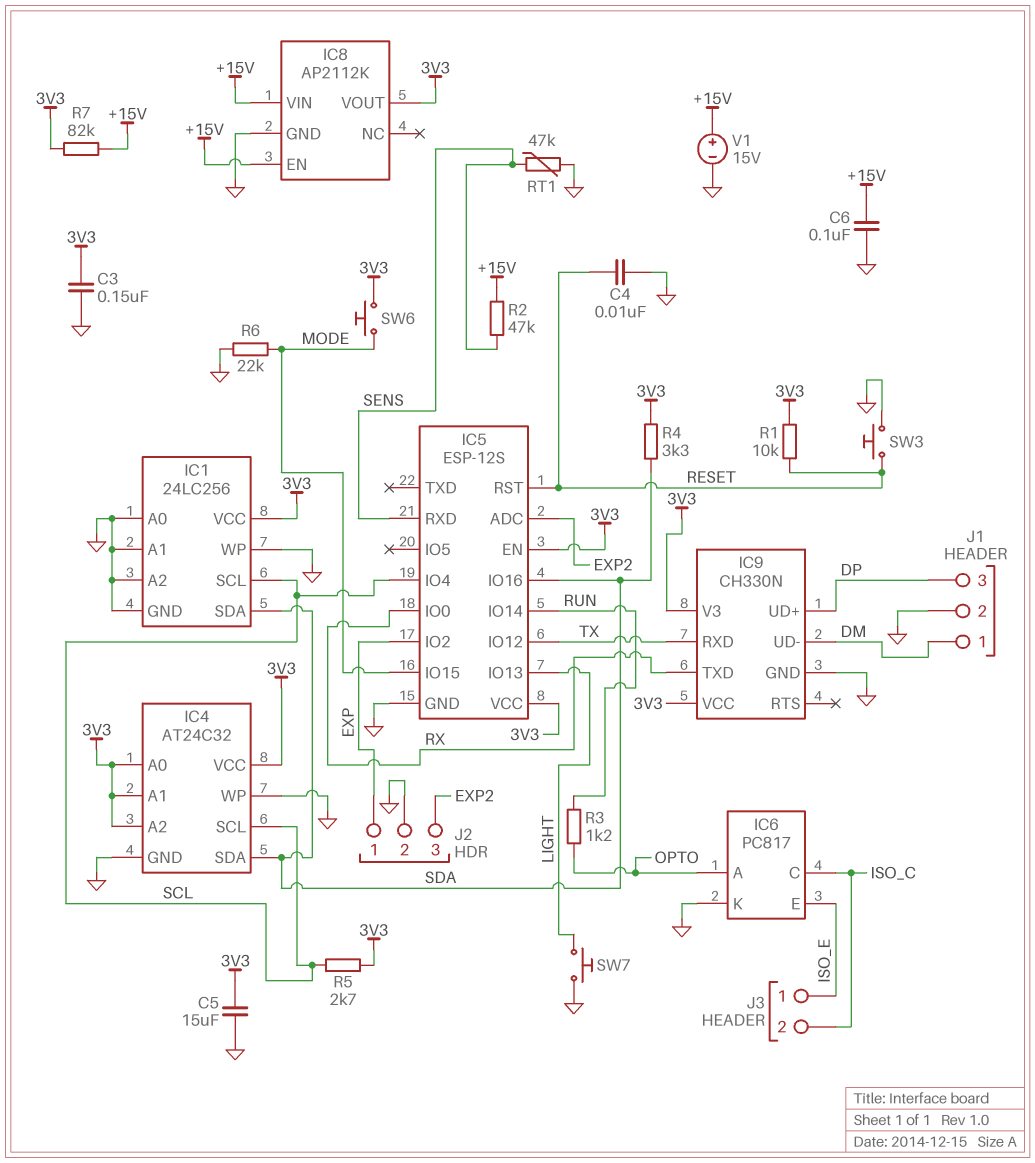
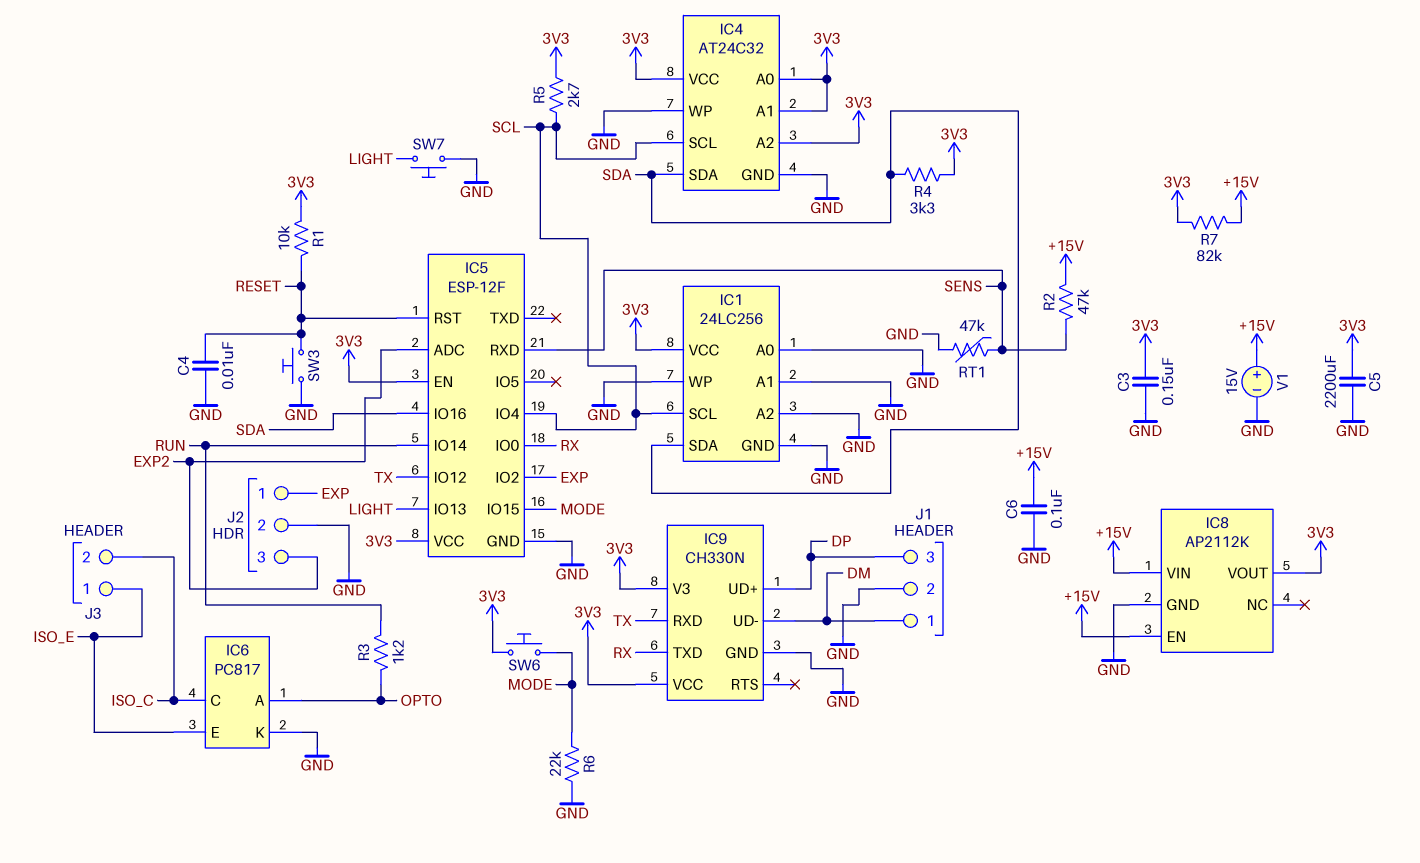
C5: 15uF (3V3, GND) -> 2200uF (3V3, GND)
IC5: ESP-12S -> ESP-12F

